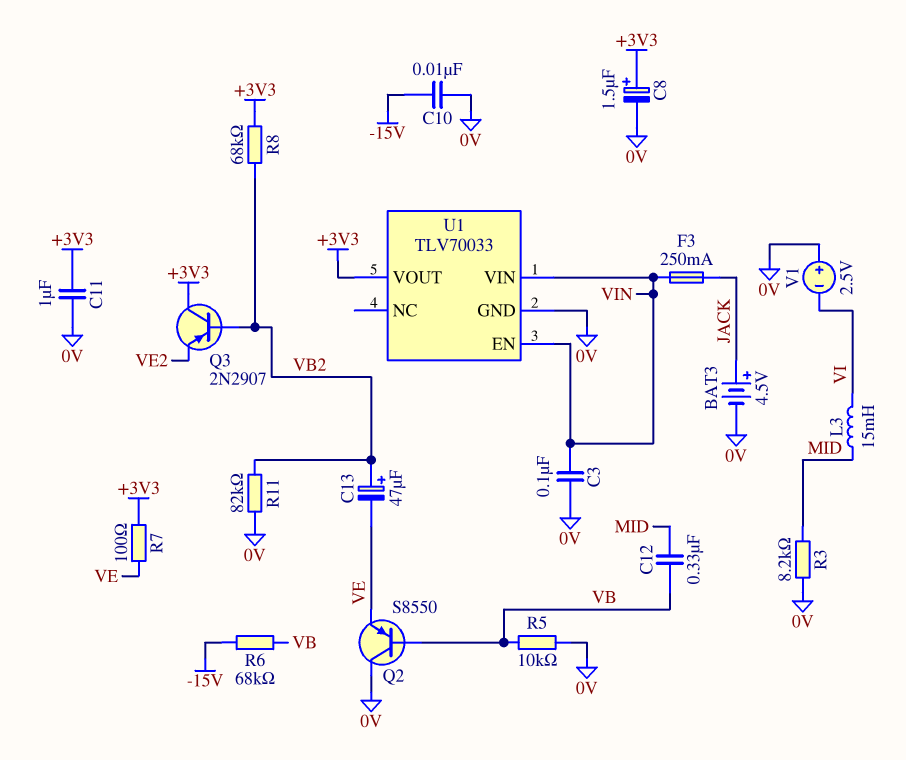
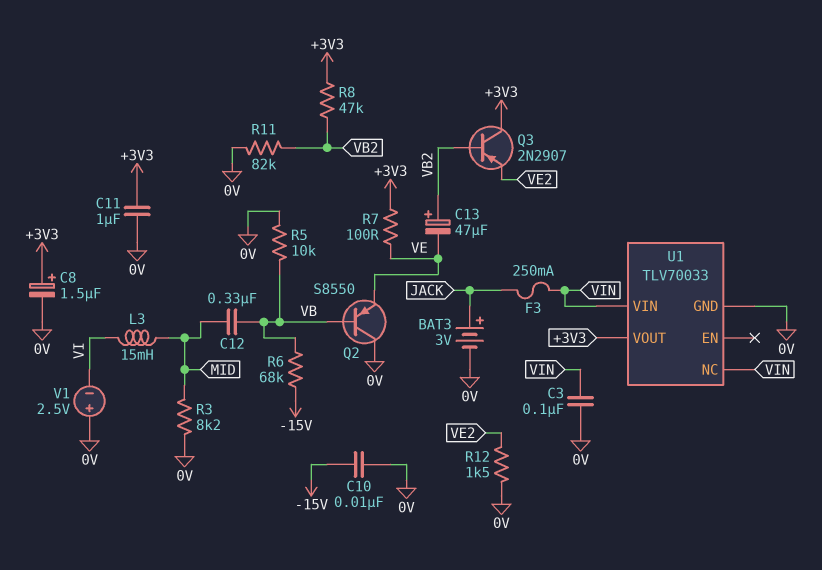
BAT3: 4.5V (plus JACK, minus 0V) -> 3V (plus JACK, minus 0V)
R8: 68k (+3V3, VB2) -> 47k (+3V3, VB2)
R12: none -> 1.5k (0V, VE2)
U1 pin EN: VIN -> none
U1 pin NC: none -> VIN

